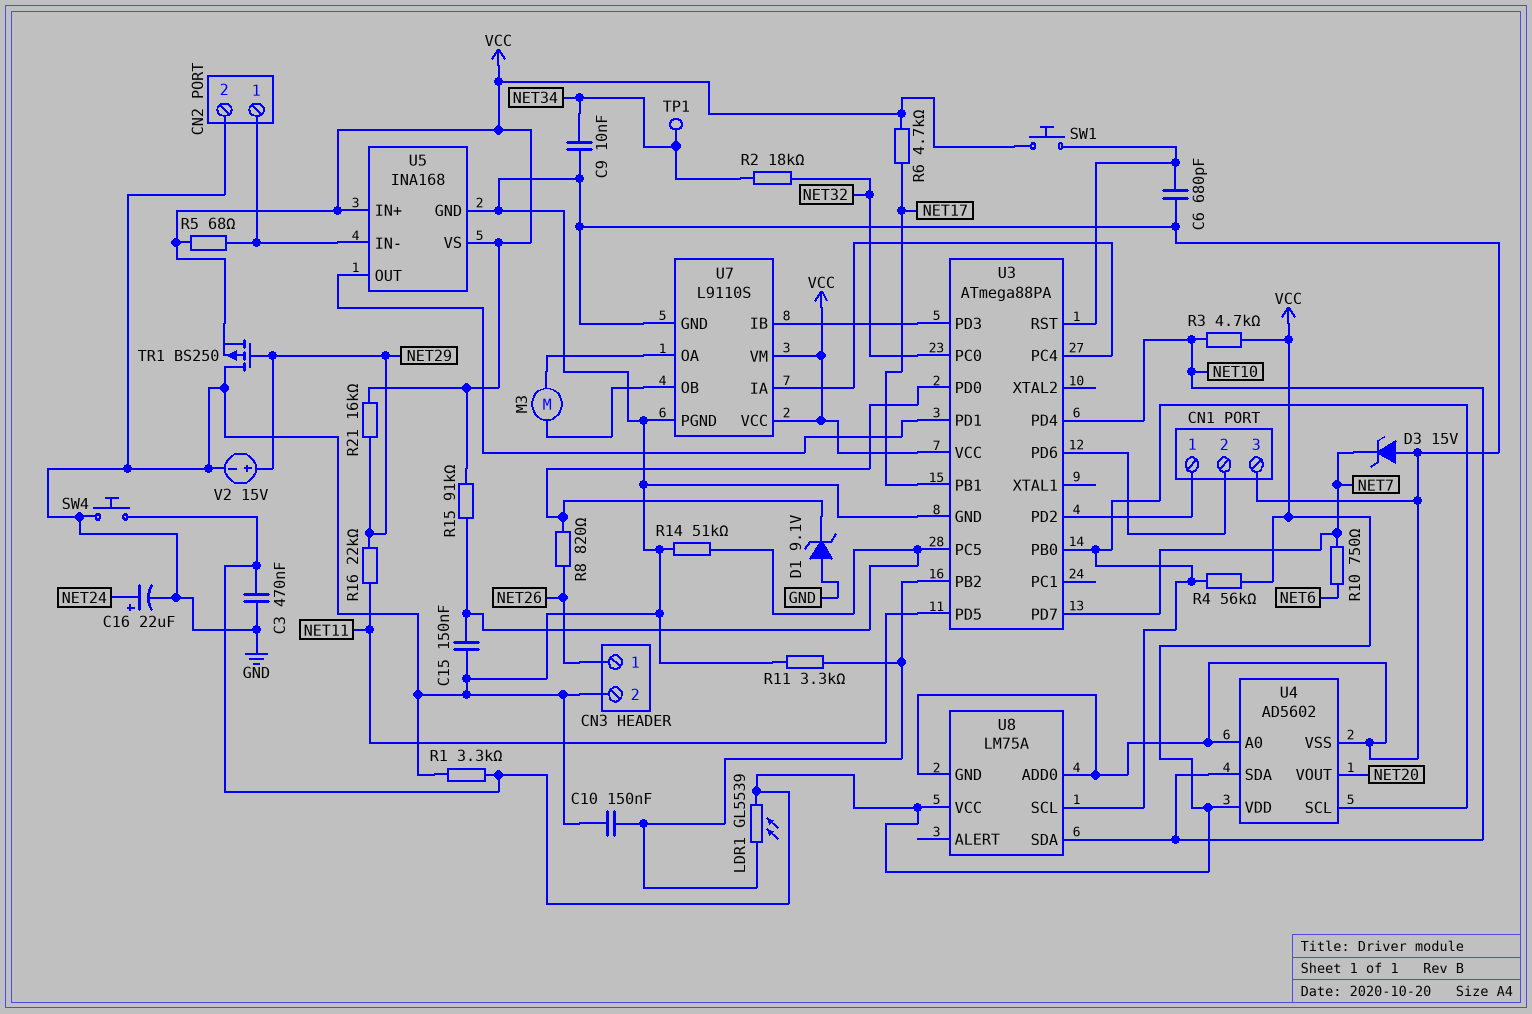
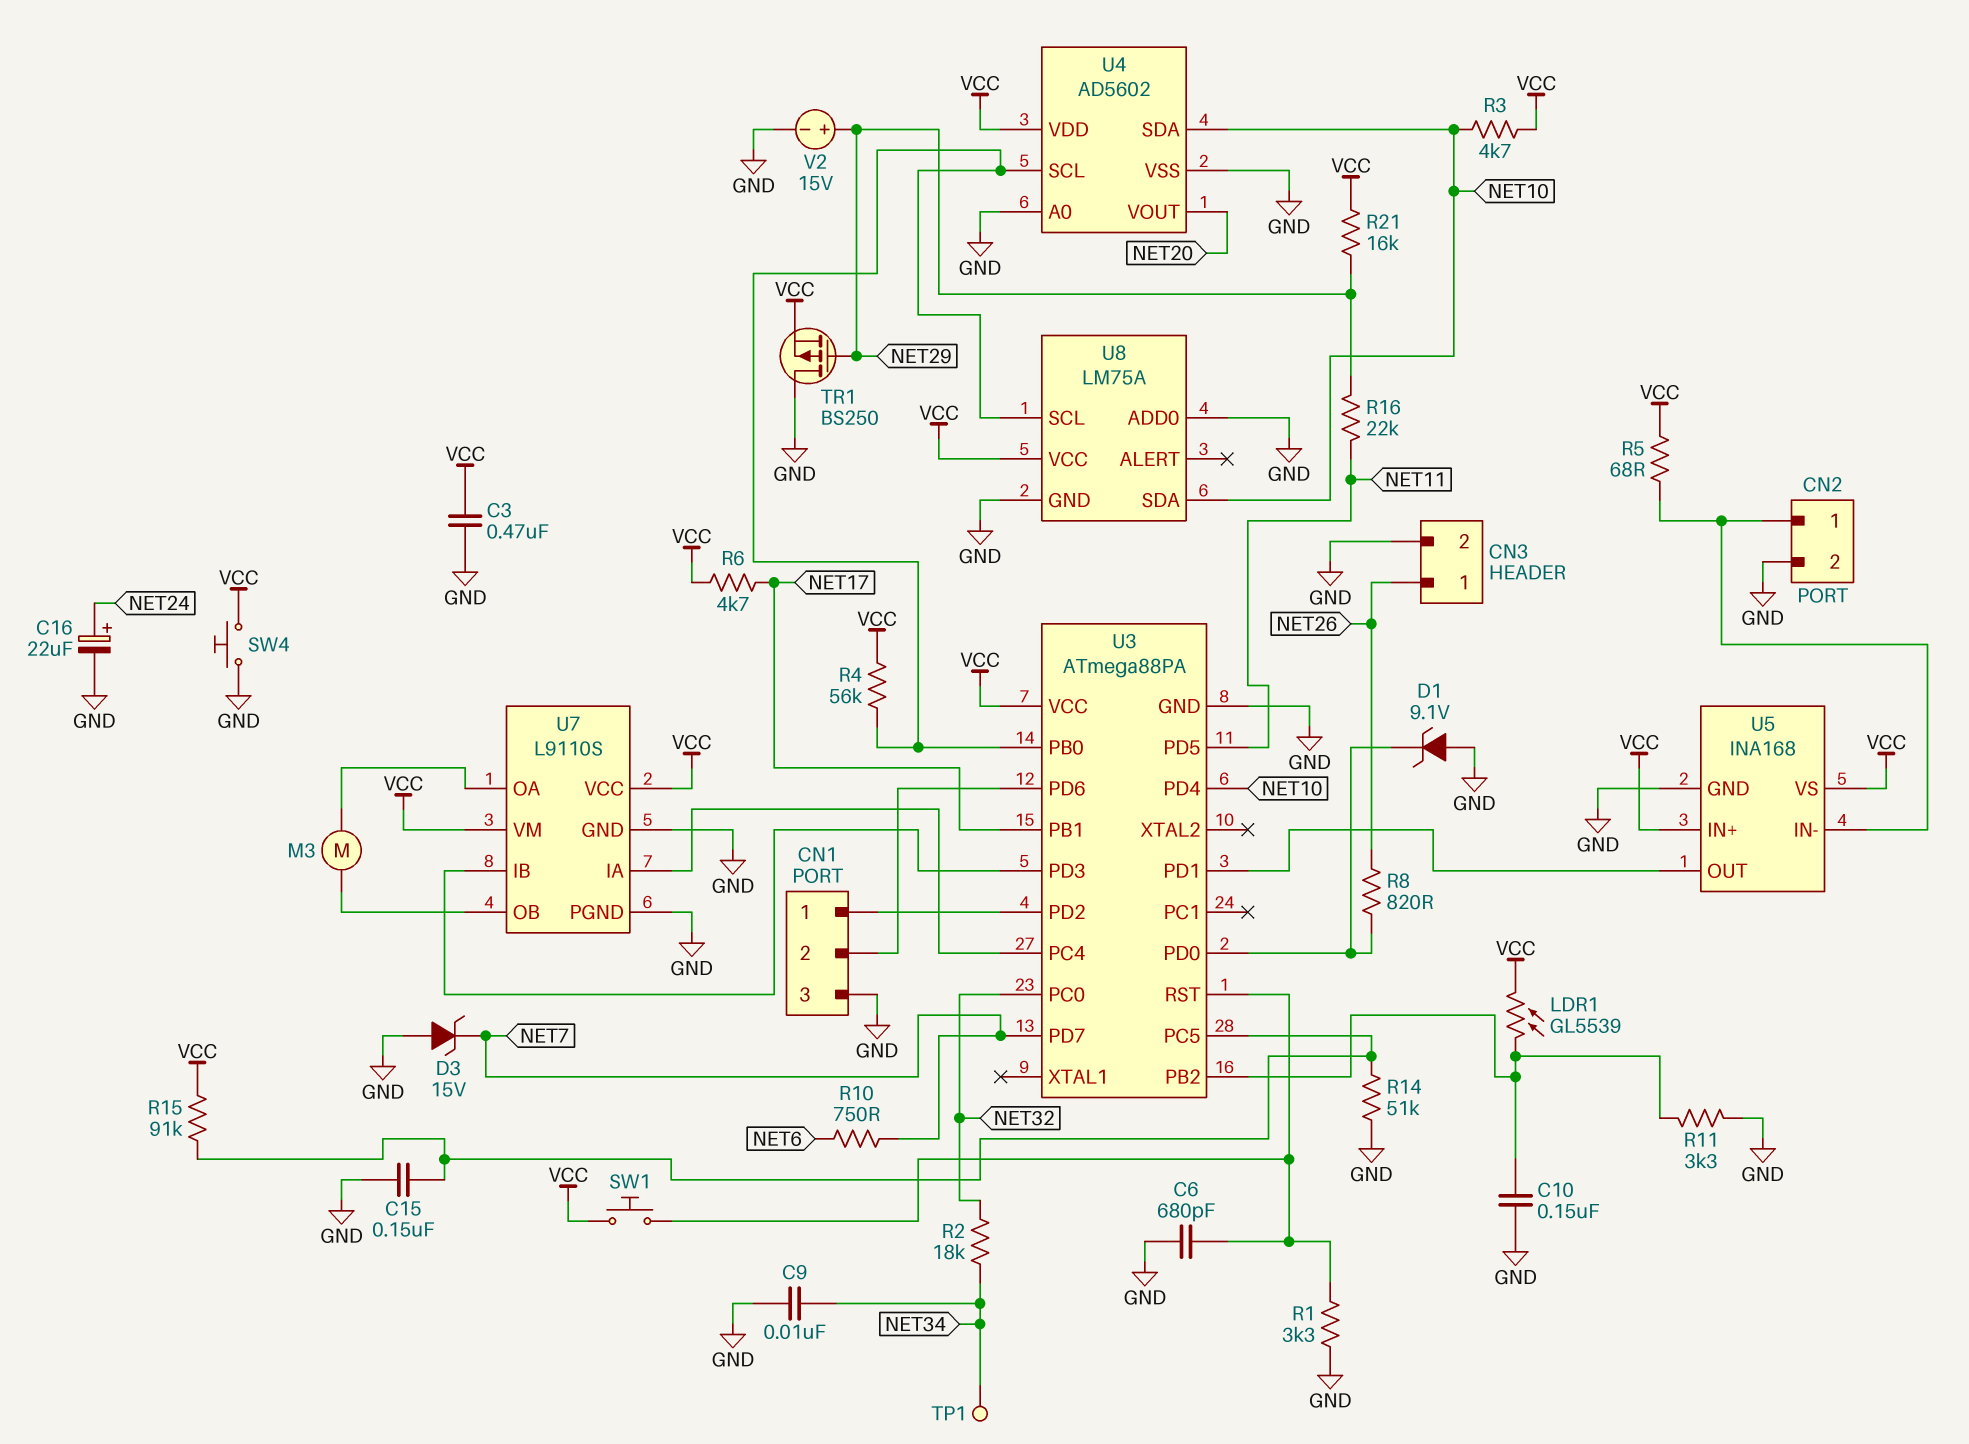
R1: 3.3k (GND, VCC) -> 3.3k (GND, U3/RST)

